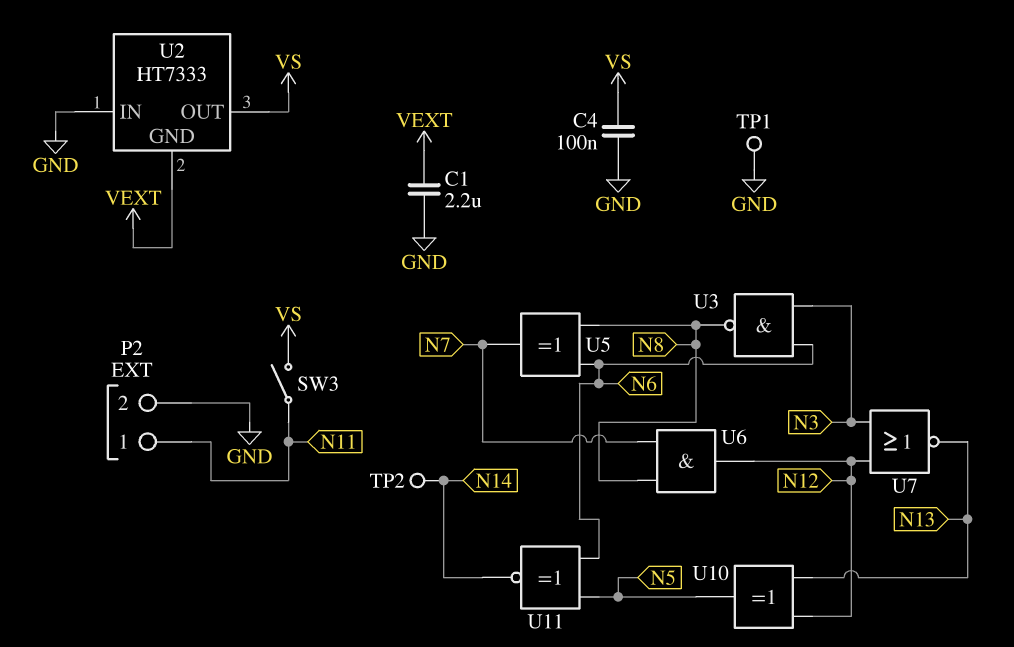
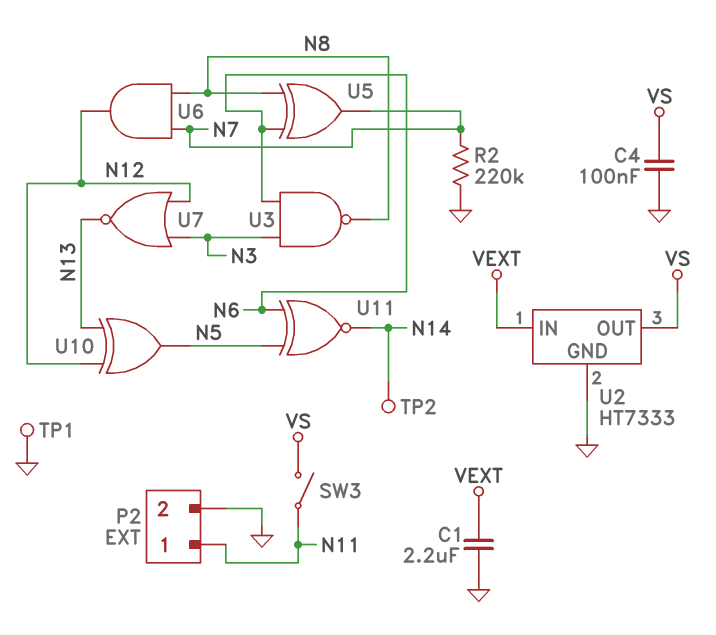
R2: none -> 220k (GND, N7)
U2 pin GND: VEXT -> GND
U2 pin IN: GND -> VEXT

